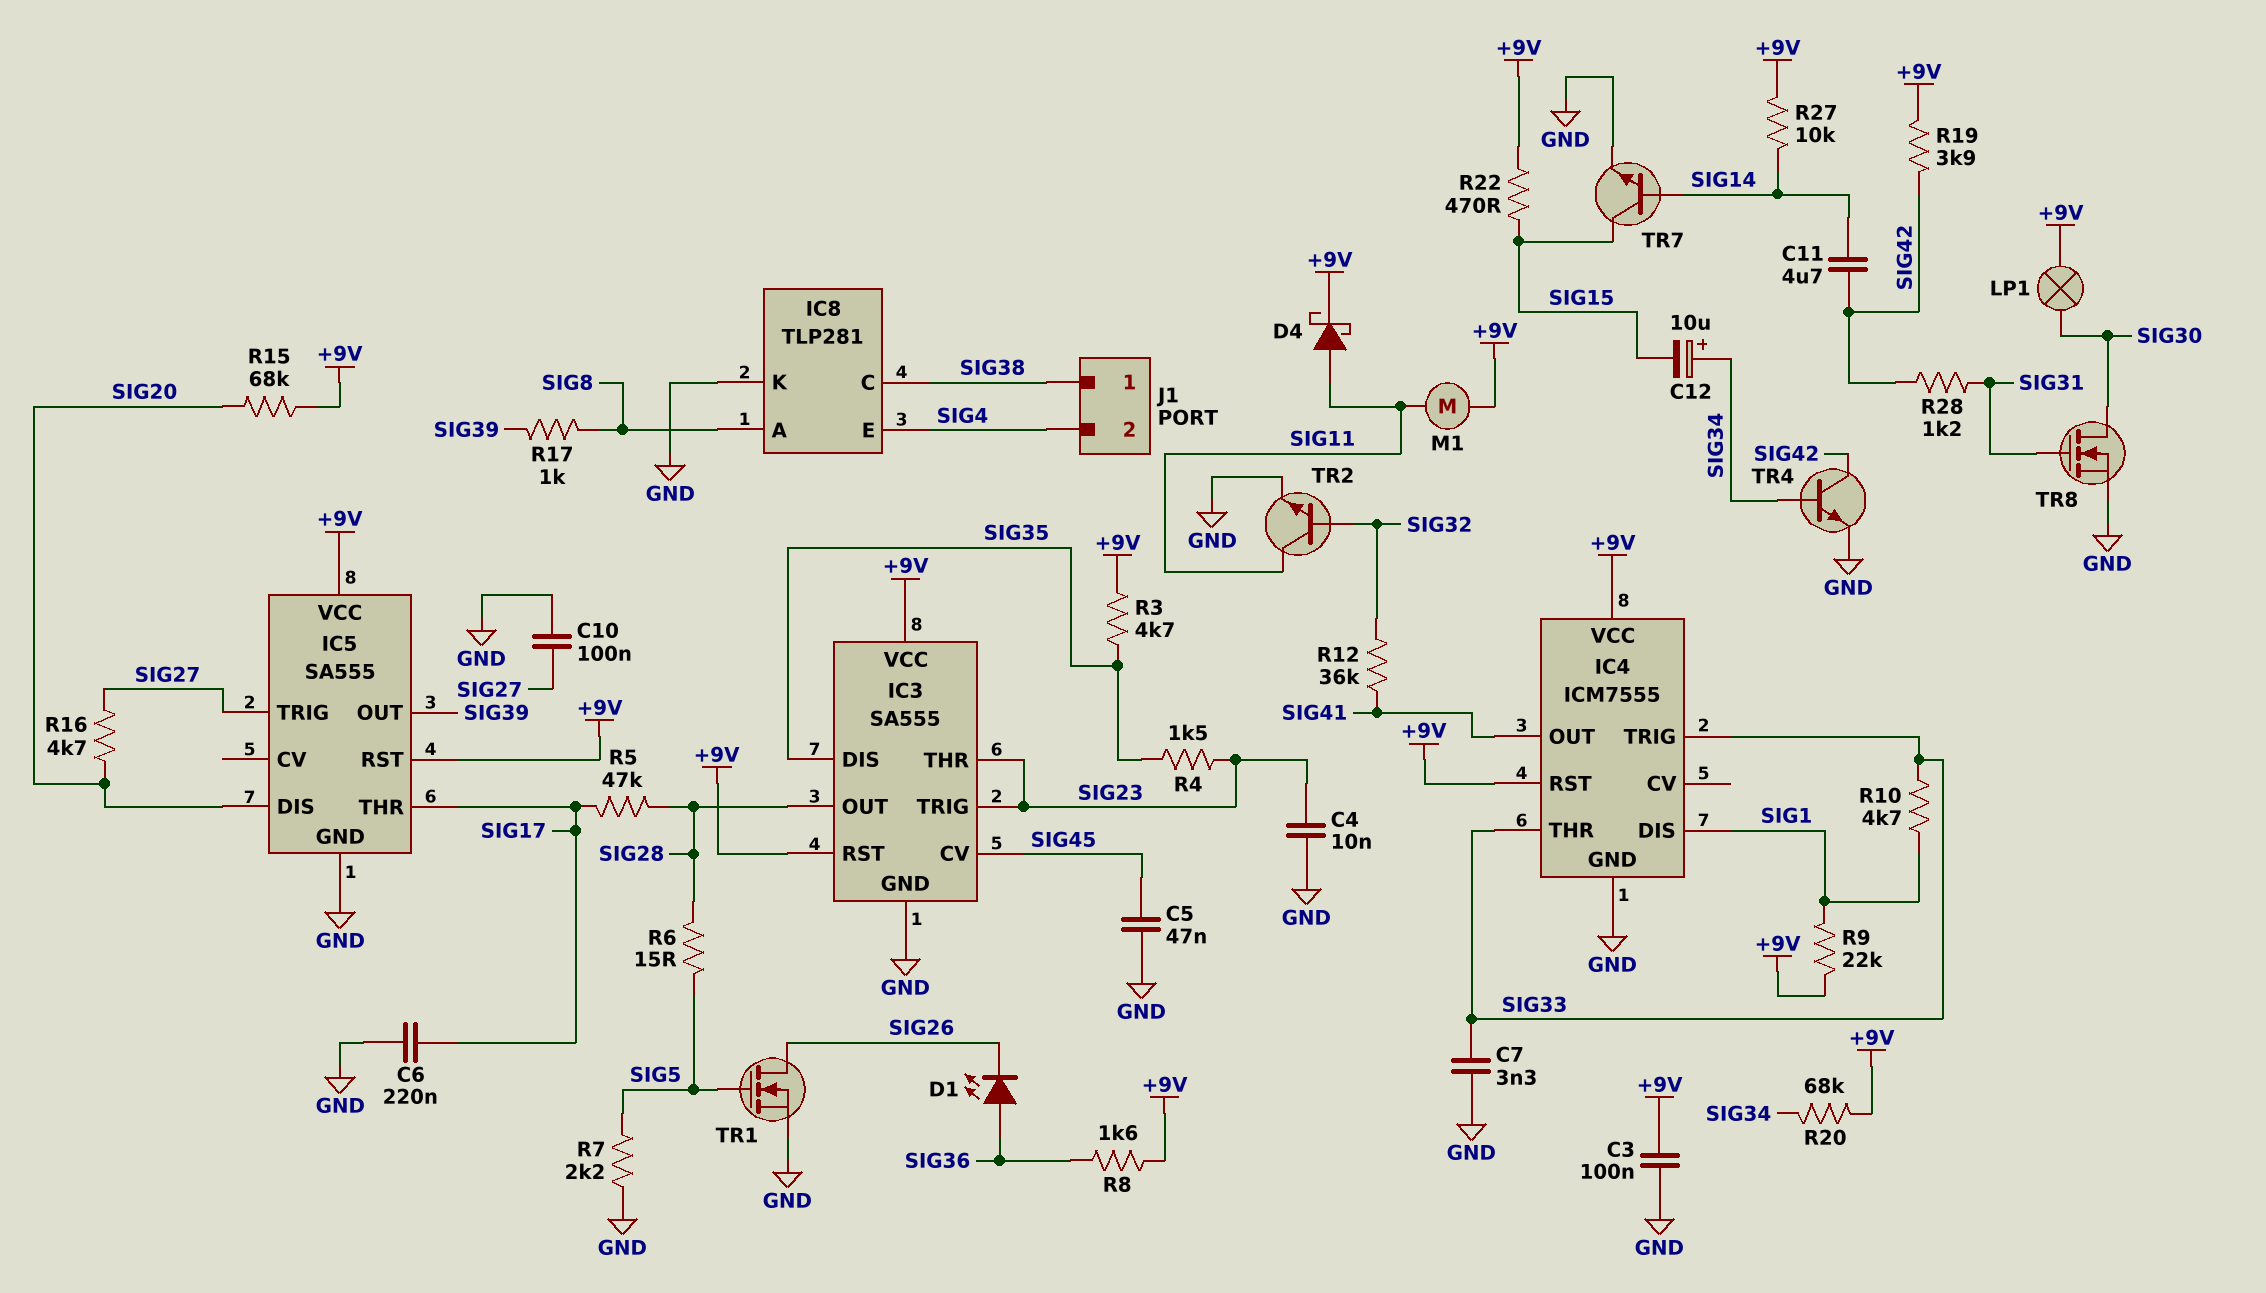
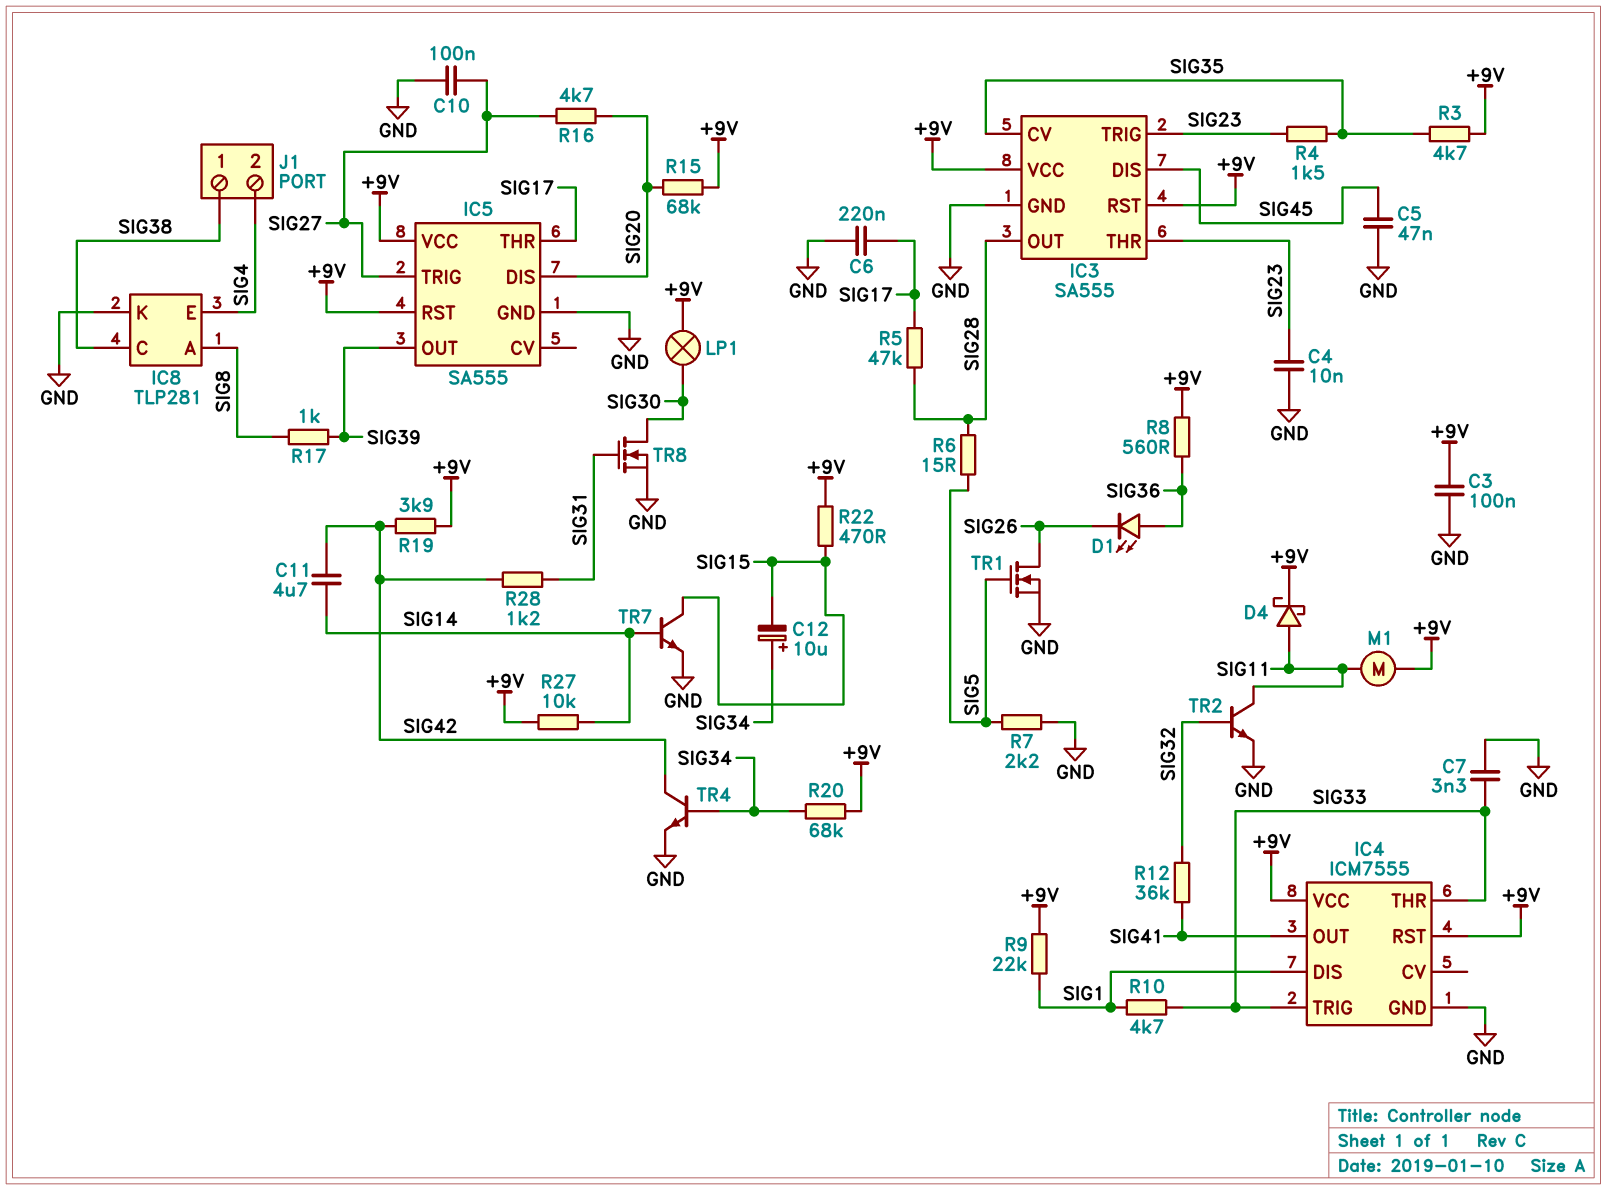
IC3 pin CV: SIG45 -> SIG35
IC3 pin DIS: SIG35 -> SIG45
R8: 1.6k (+9V, SIG36) -> 560 (+9V, SIG36)

